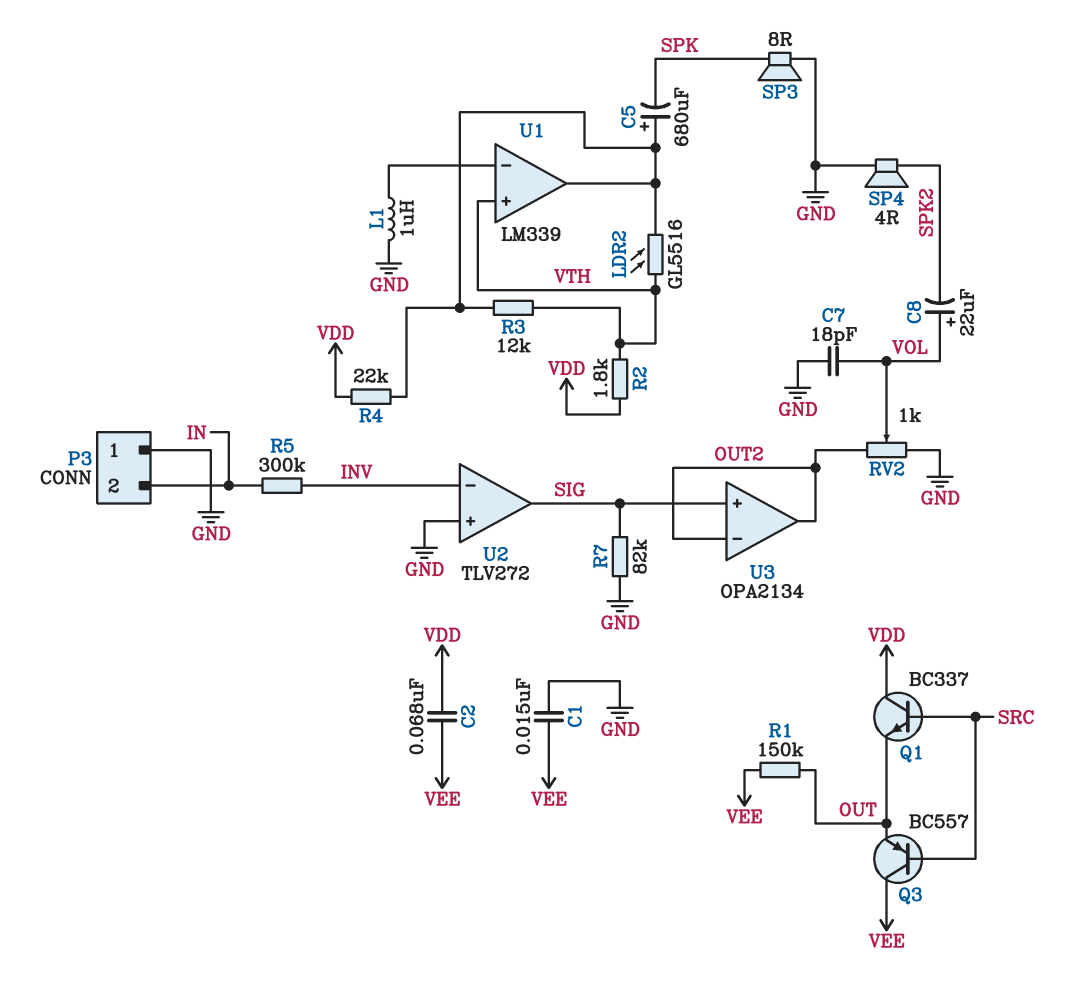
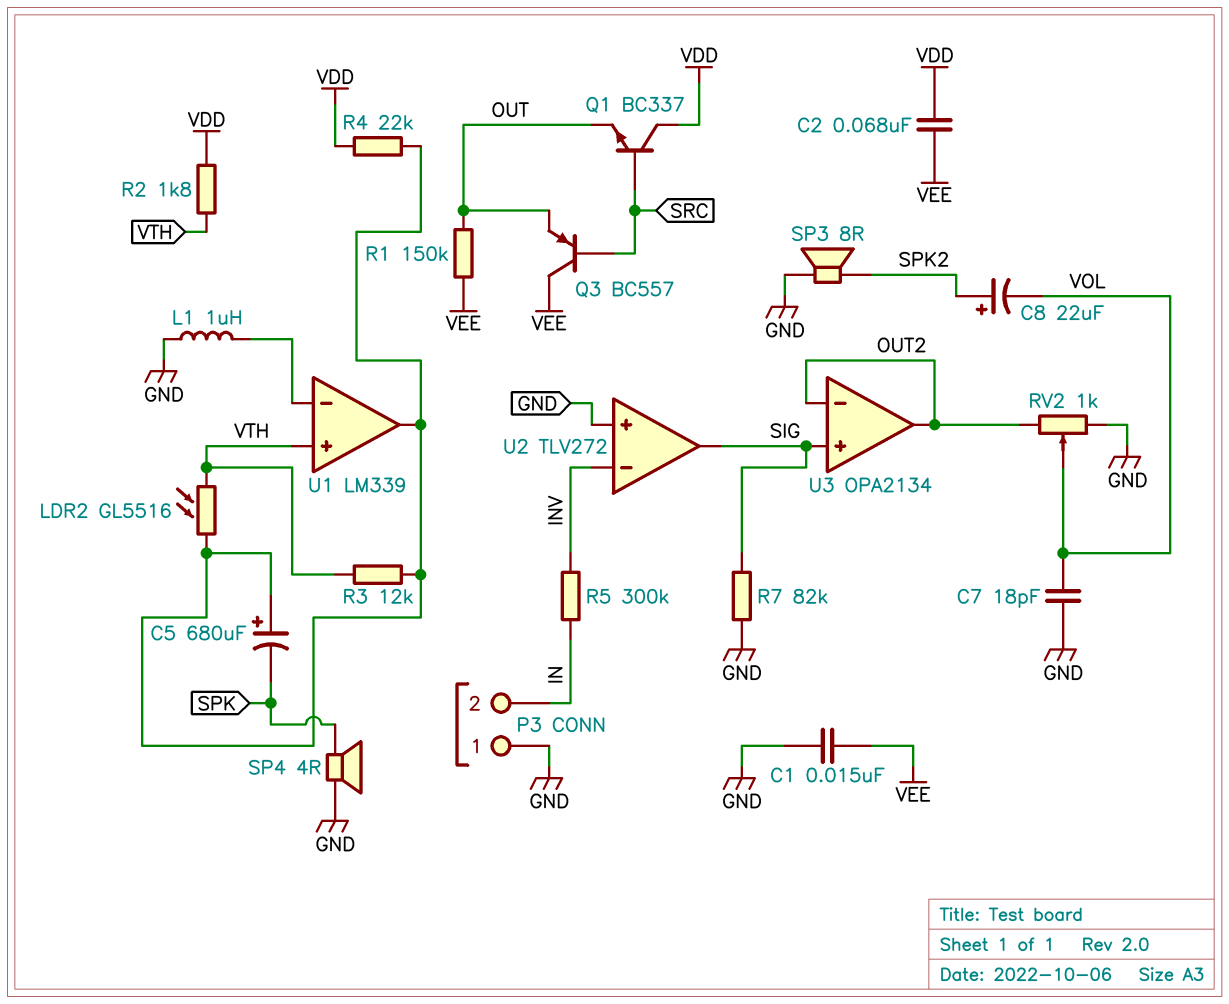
C8: 22uF (plus VOL, minus SPK2) -> 22uF (plus SPK2, minus VOL)
SP3: speaker 8R (GND, SPK) -> speaker 8R (GND, SPK2)
SP4: speaker 4R (GND, SPK2) -> speaker 4R (GND, SPK)

